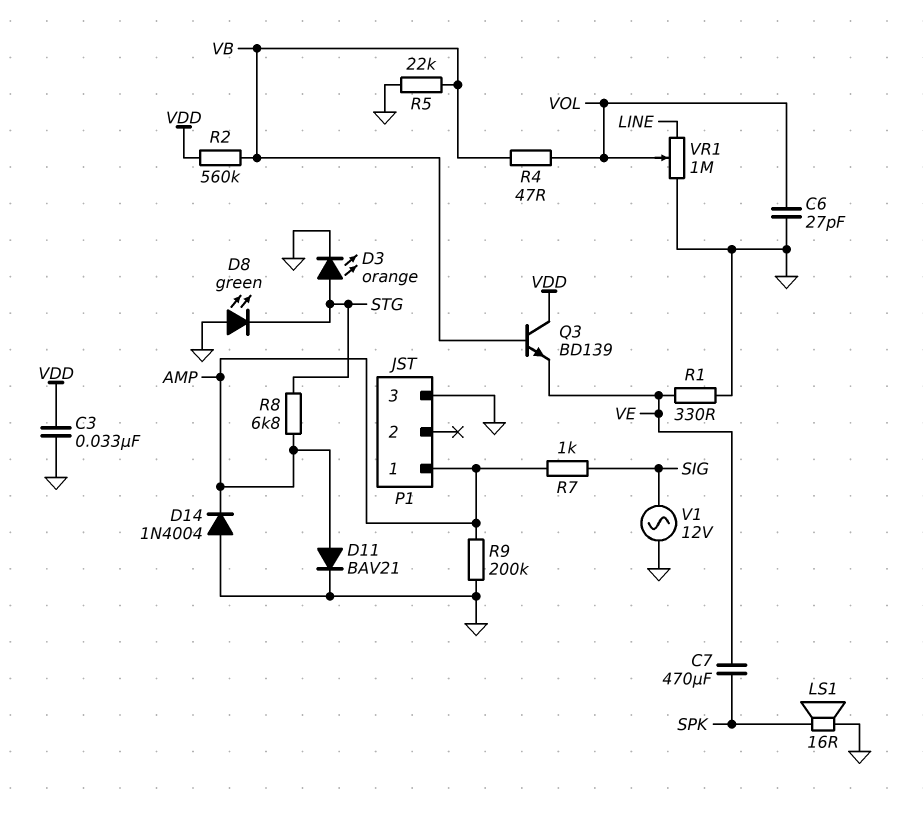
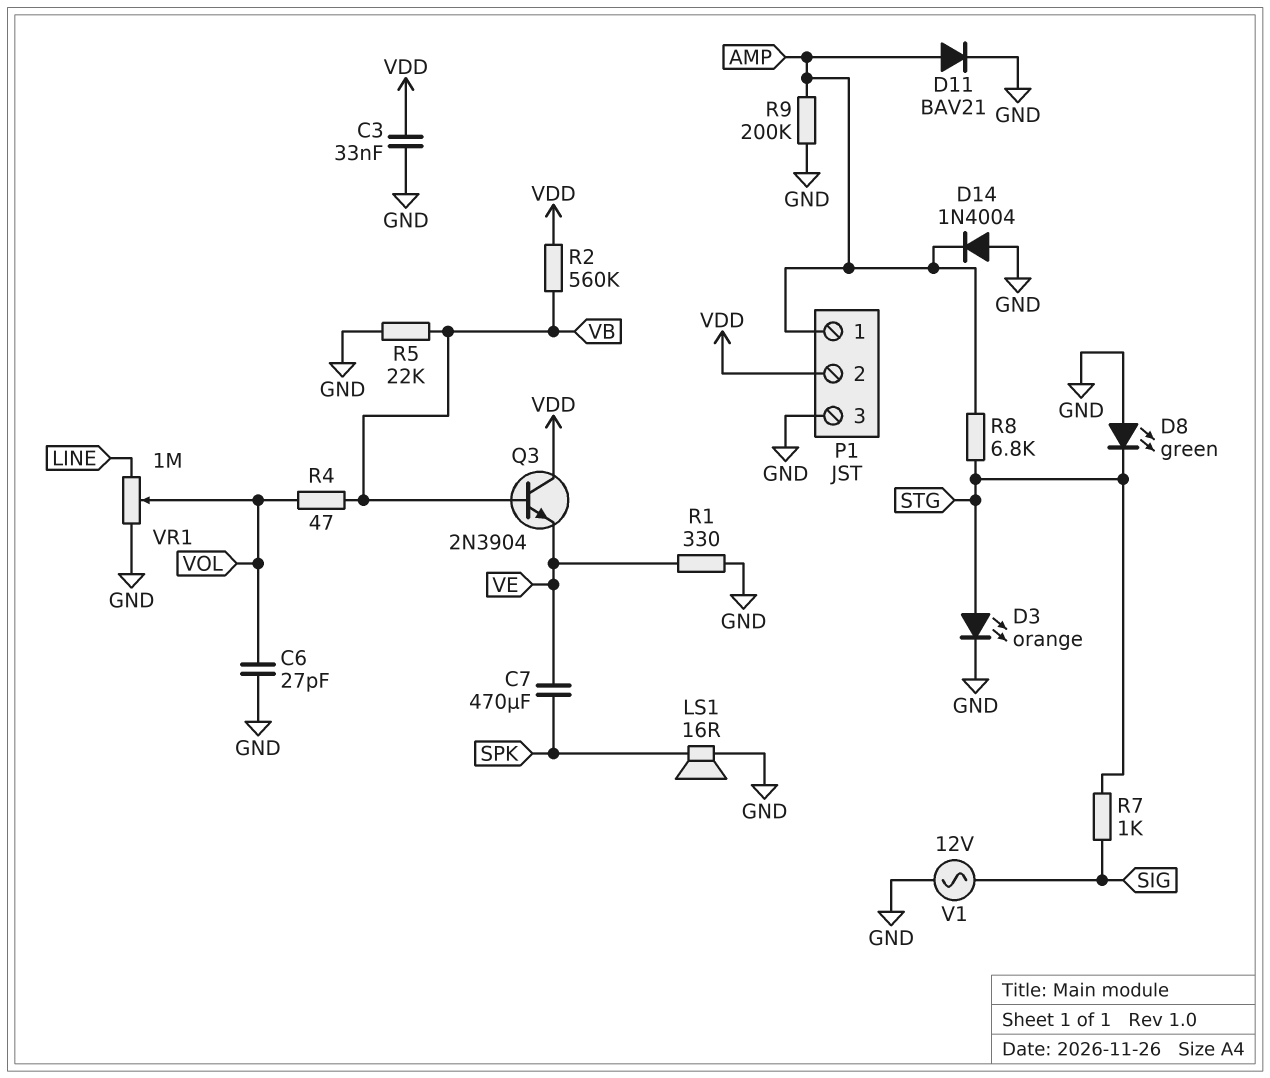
P1 pin 2: none -> VDD
Q3: NPN BD139 (B VB, C VDD, E VE) -> NPN 2N3904 (B VB, C VDD, E VE)
R7: 1k (AMP, SIG) -> 1k (SIG, STG)

